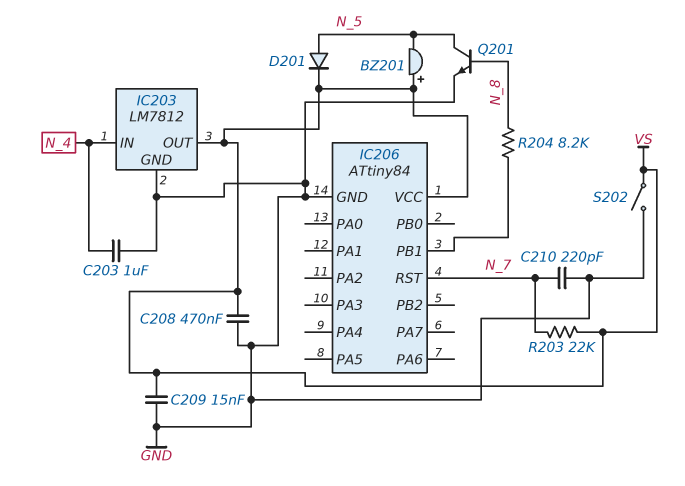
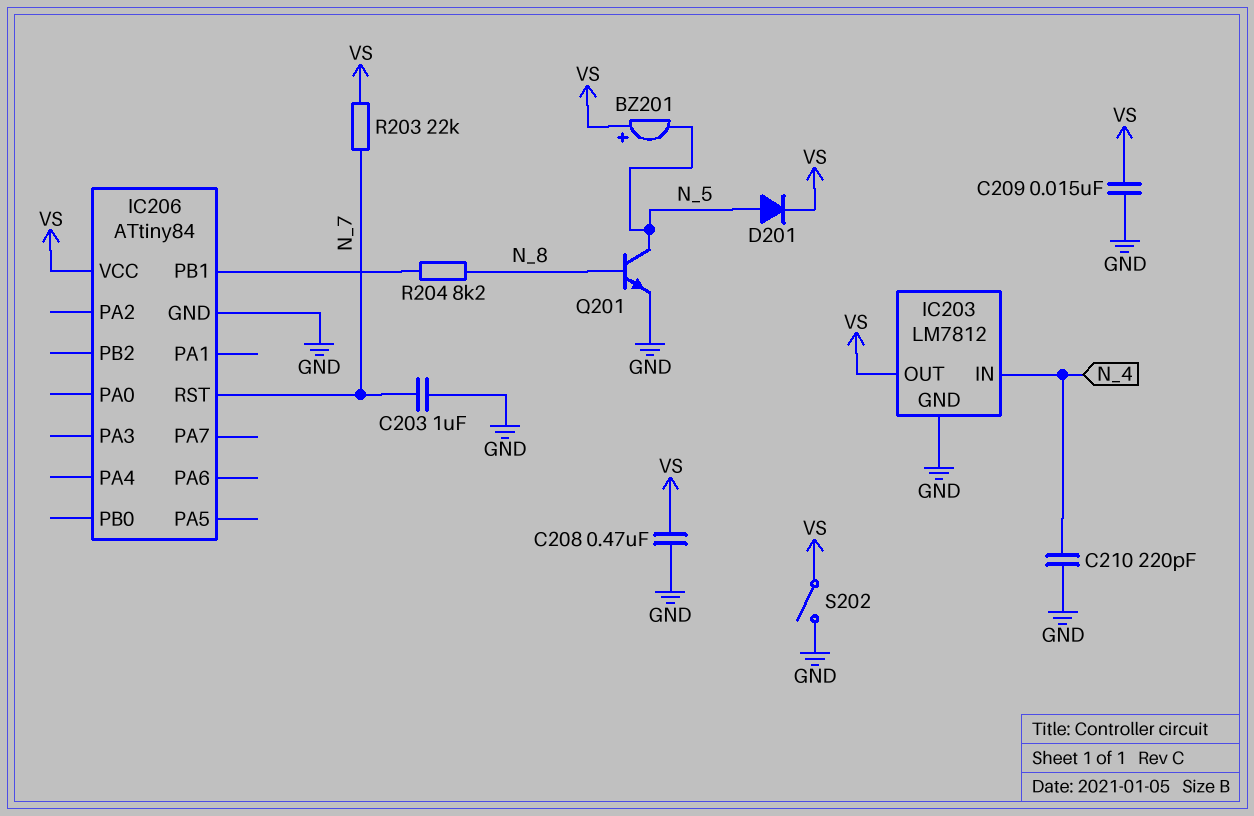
C203: 1uF (GND, N_4) -> 1uF (GND, N_7)
C210: 220pF (GND, N_7) -> 220pF (GND, N_4)

